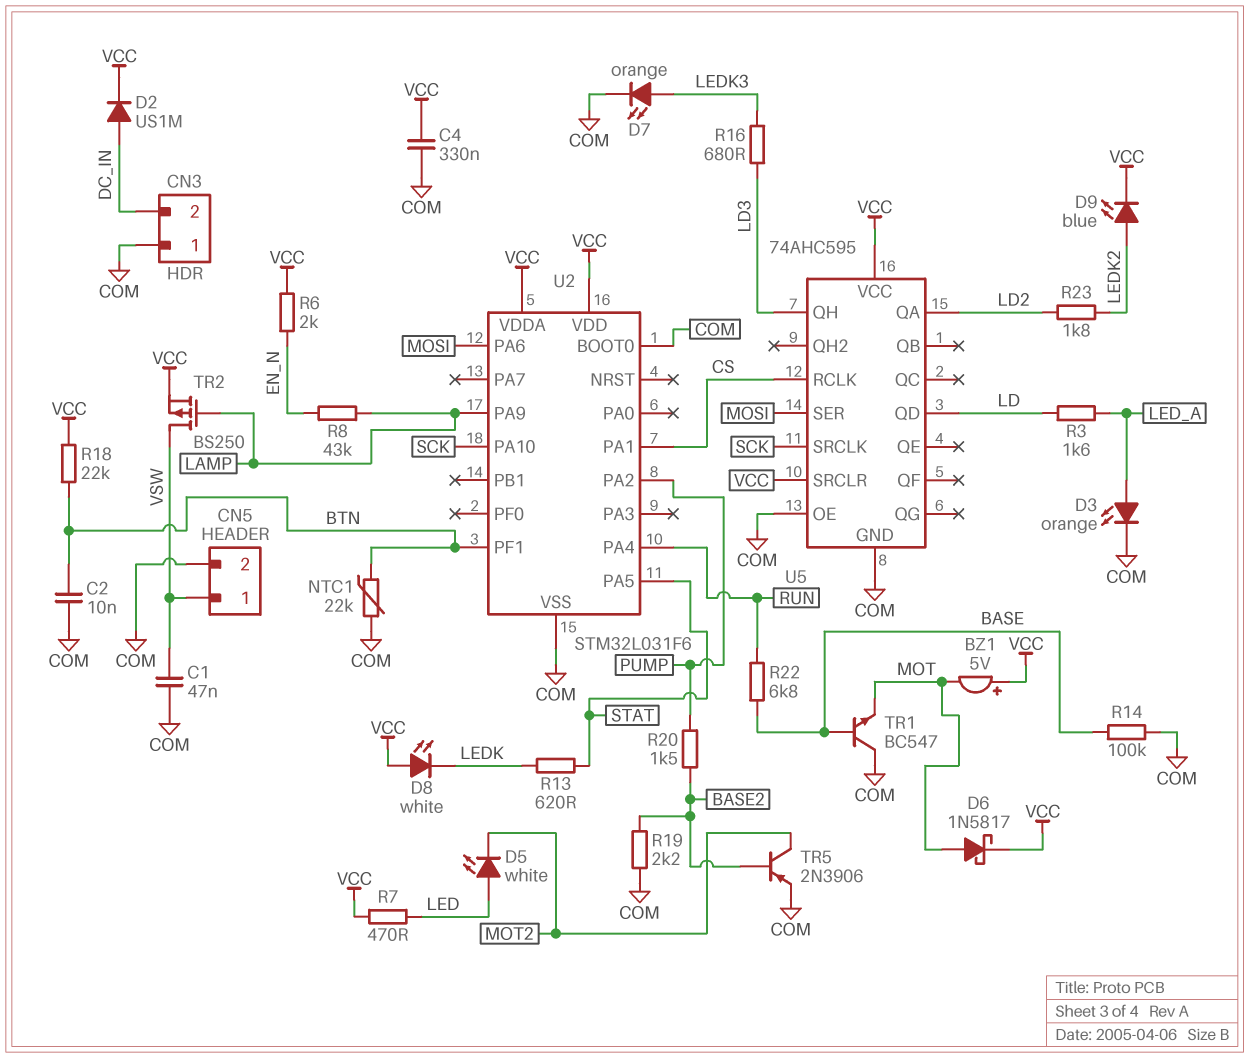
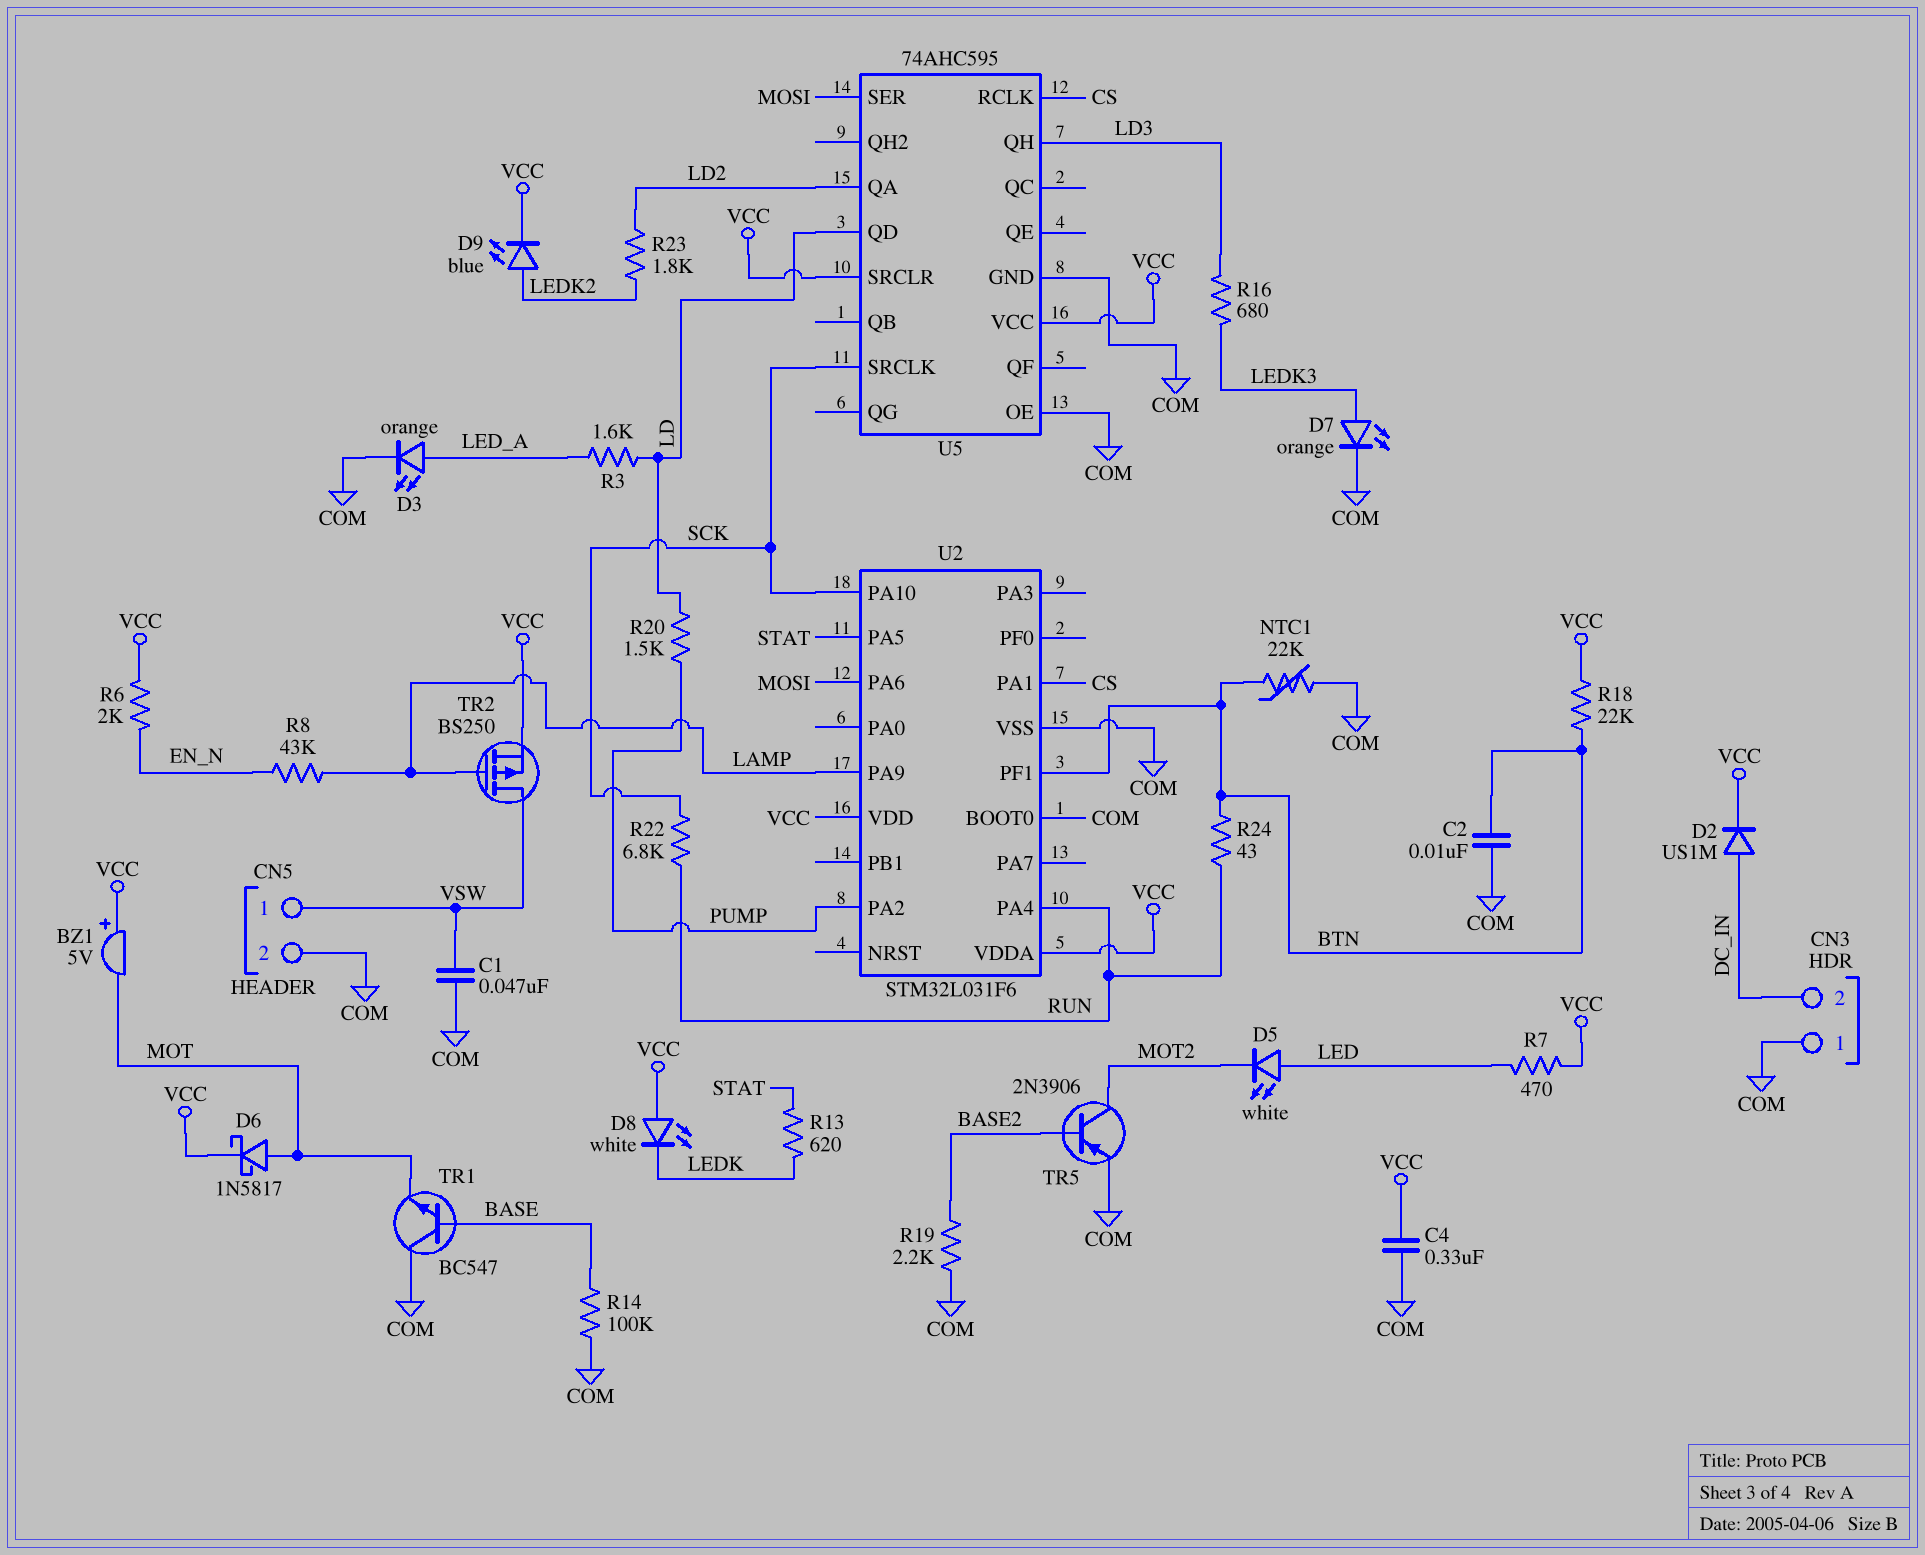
R20: 1.5k (BASE2, PUMP) -> 1.5k (LD, PUMP)
R22: 6.8k (BASE, RUN) -> 6.8k (RUN, SCK)
R24: none -> 43 (BTN, RUN)

